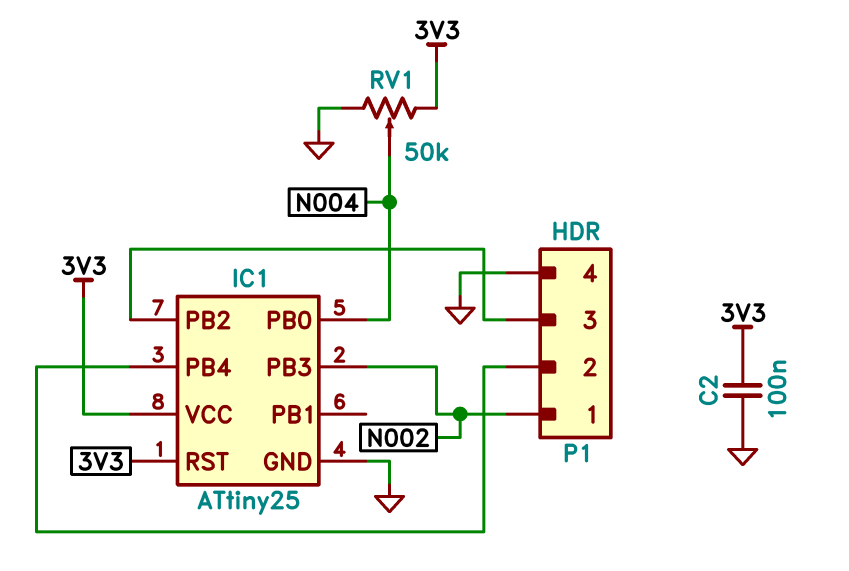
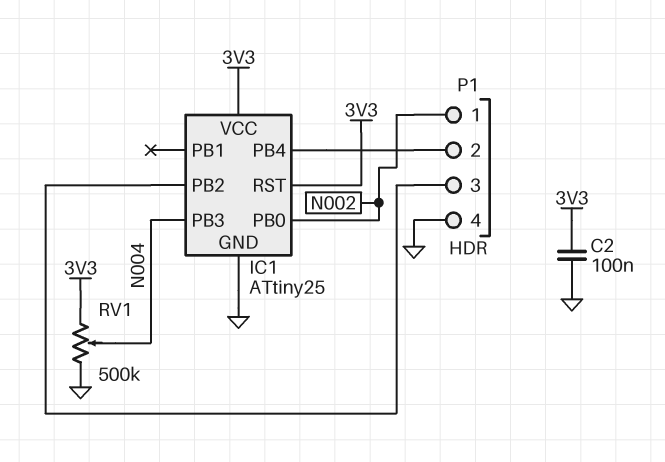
IC1 pin PB0: N004 -> N002
IC1 pin PB3: N002 -> N004
RV1: 50k (3V3, GND, wiper N004) -> 500k (3V3, GND, wiper N004)

